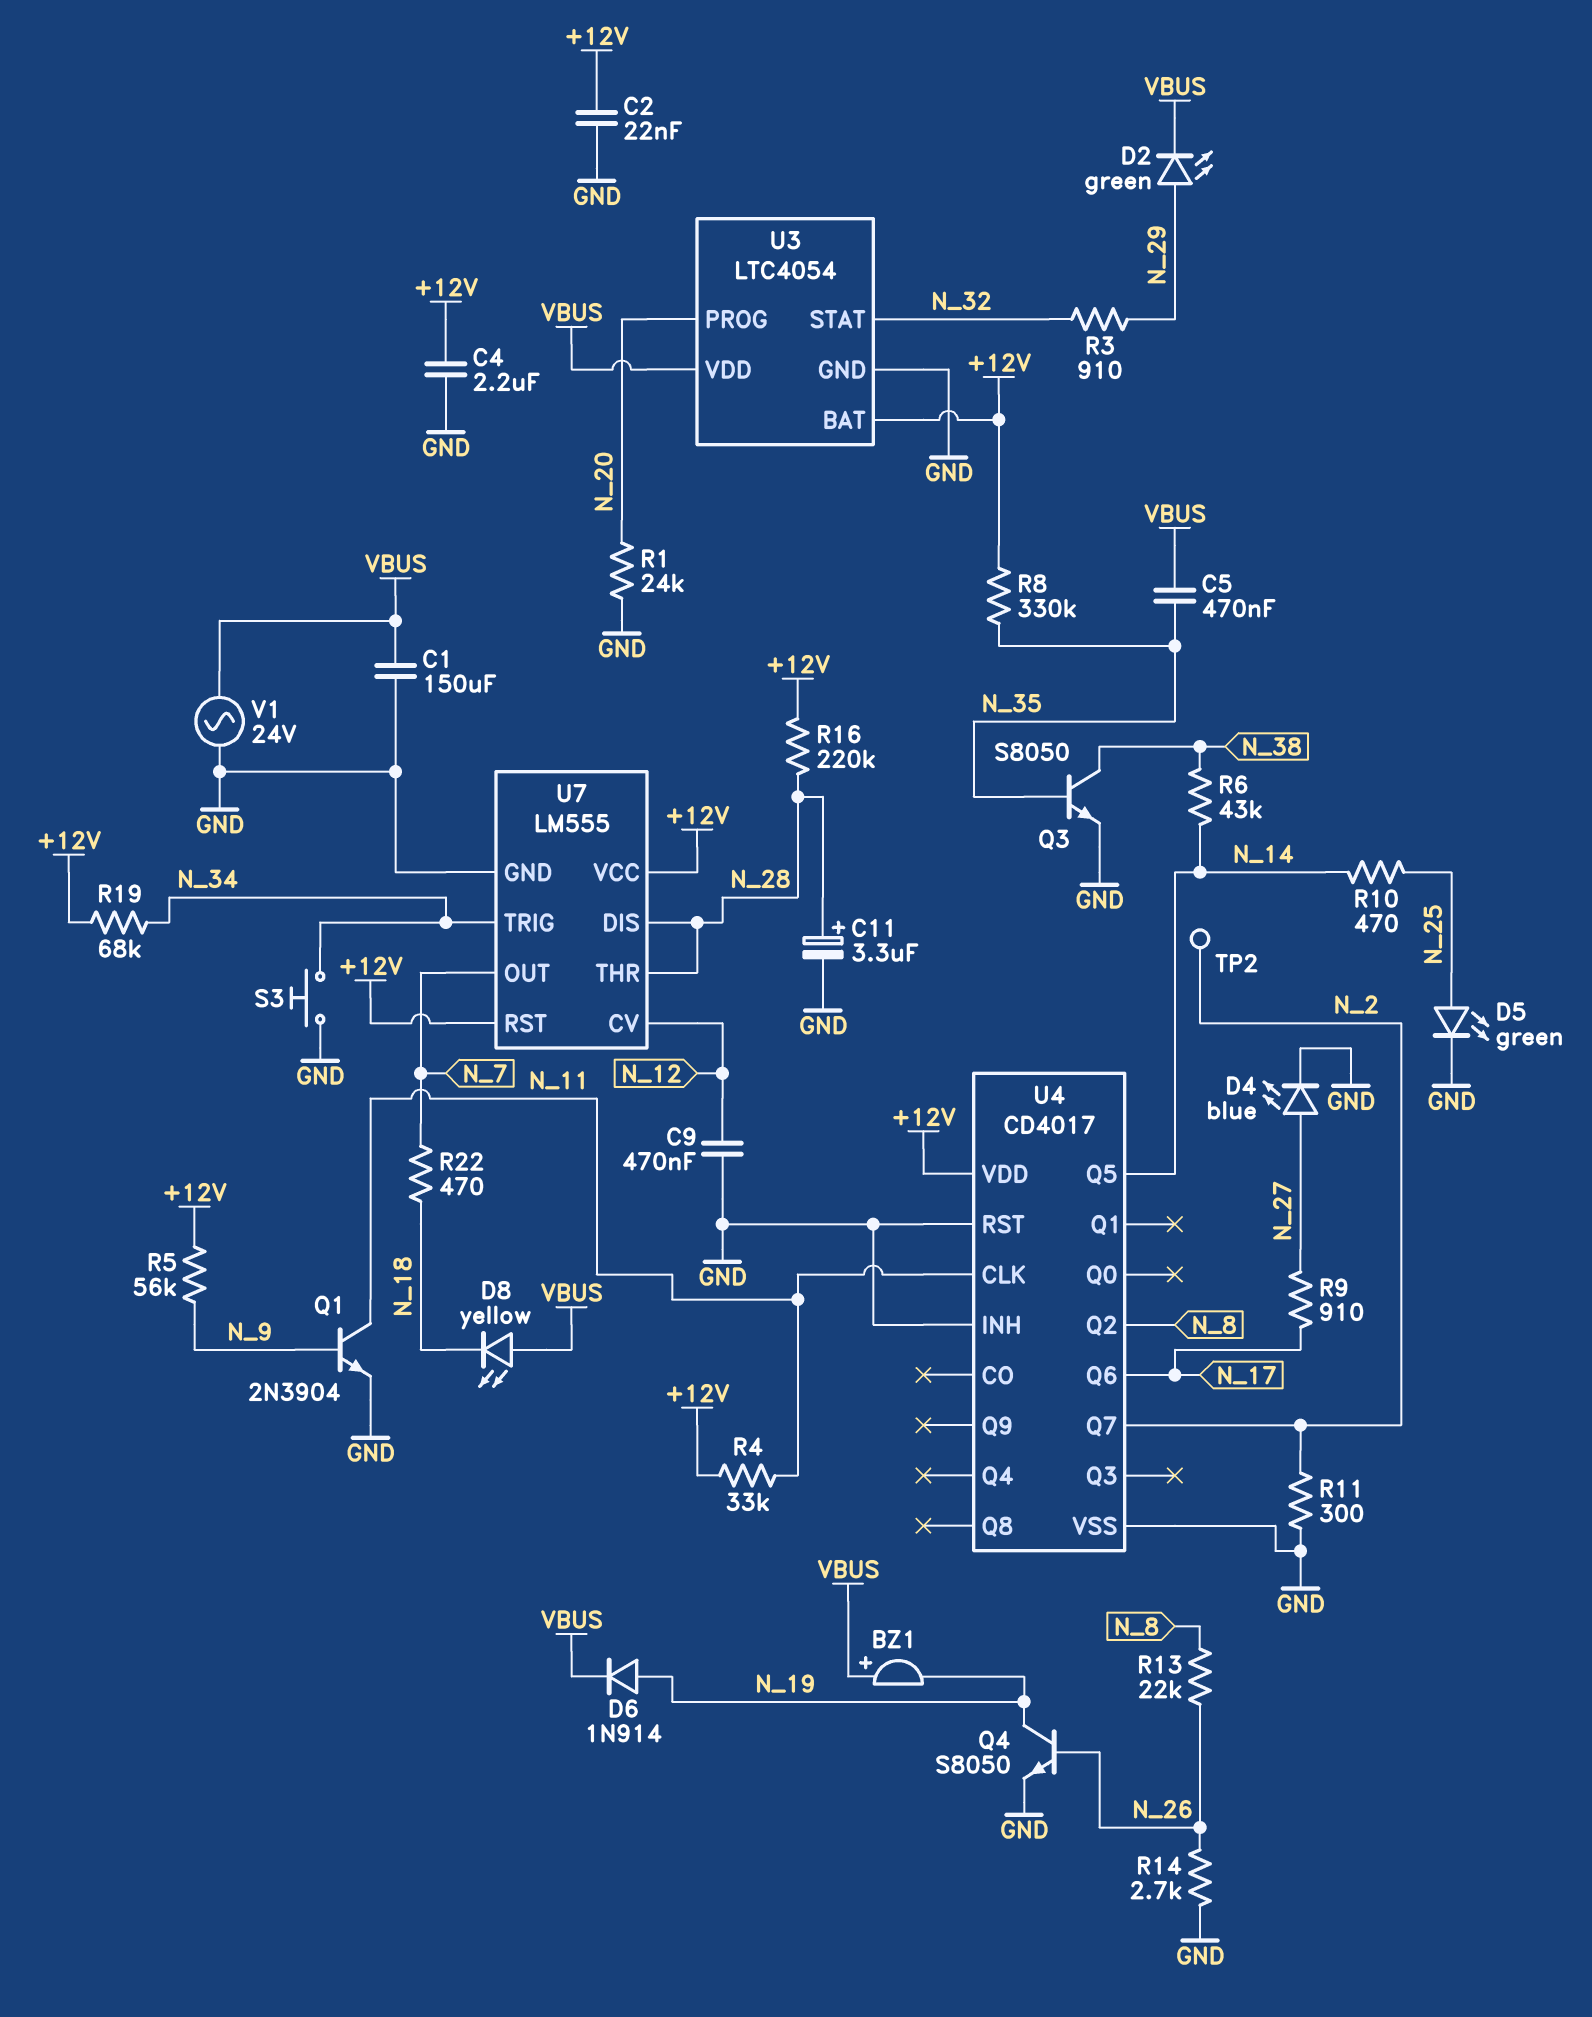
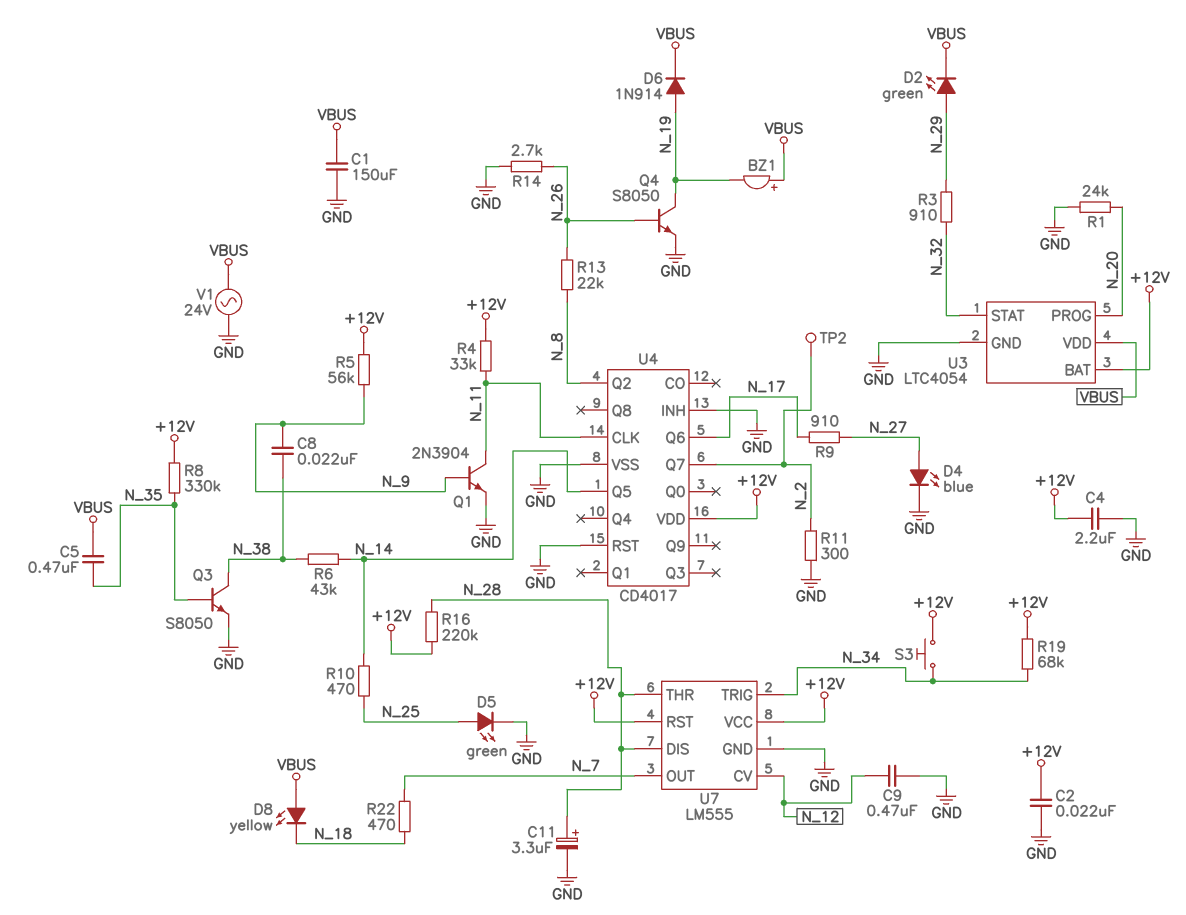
C8: none -> 22nF (N_9, N_38)
S3: button (GND, N_34) -> button (+12V, N_34)

